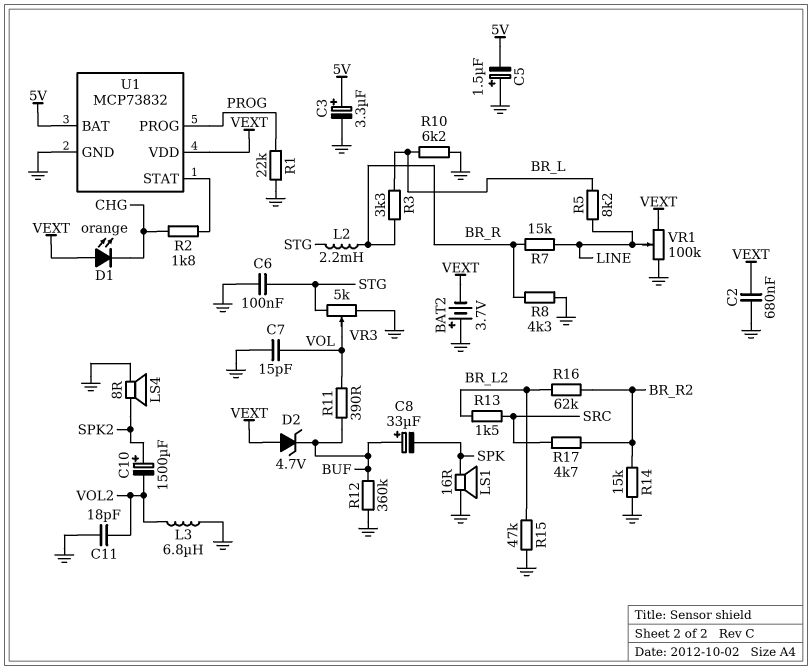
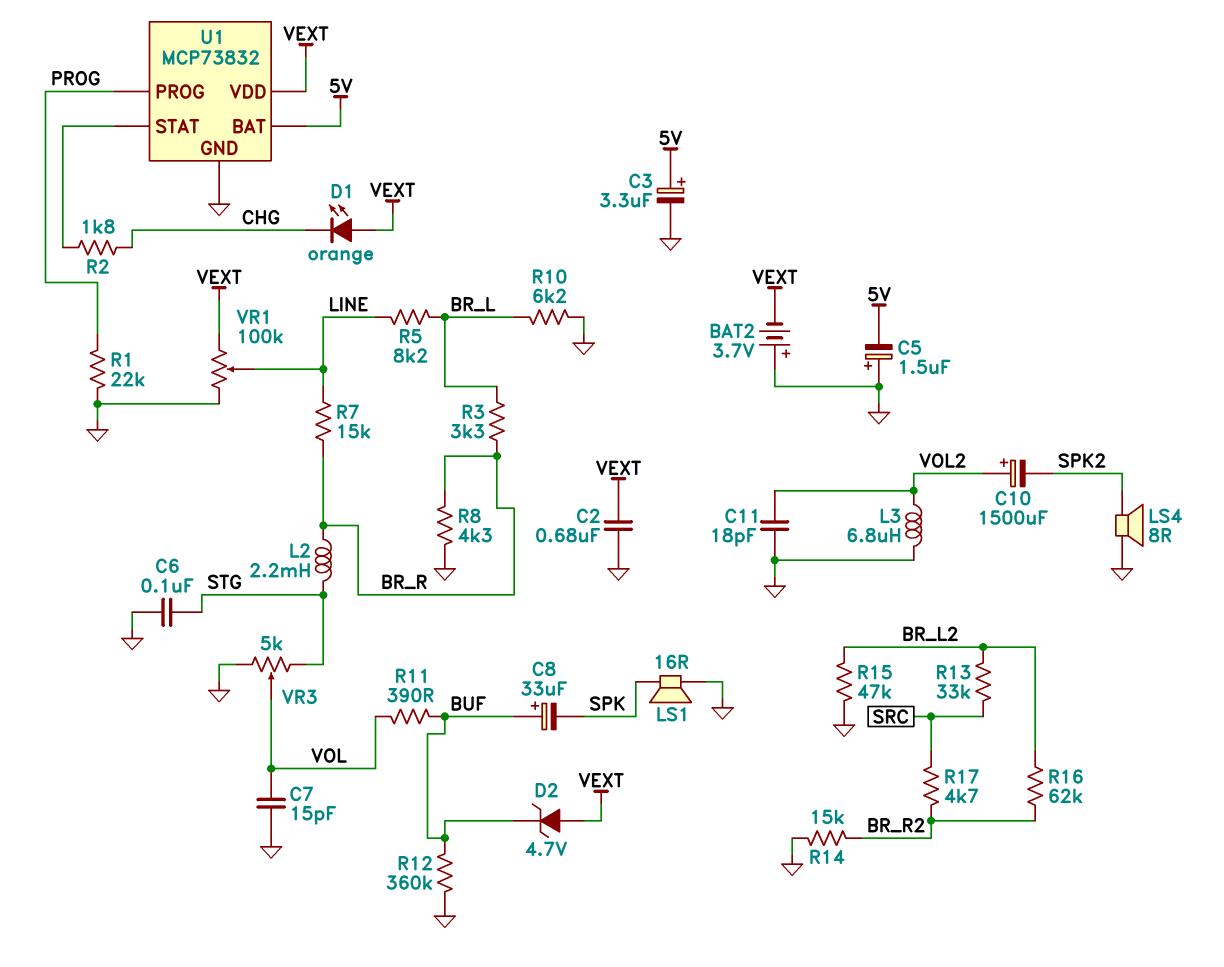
C10: 1500uF (plus SPK2, minus VOL2) -> 1500uF (plus VOL2, minus SPK2)
R13: 1.5k (BR_L2, SRC) -> 33k (BR_L2, SRC)

